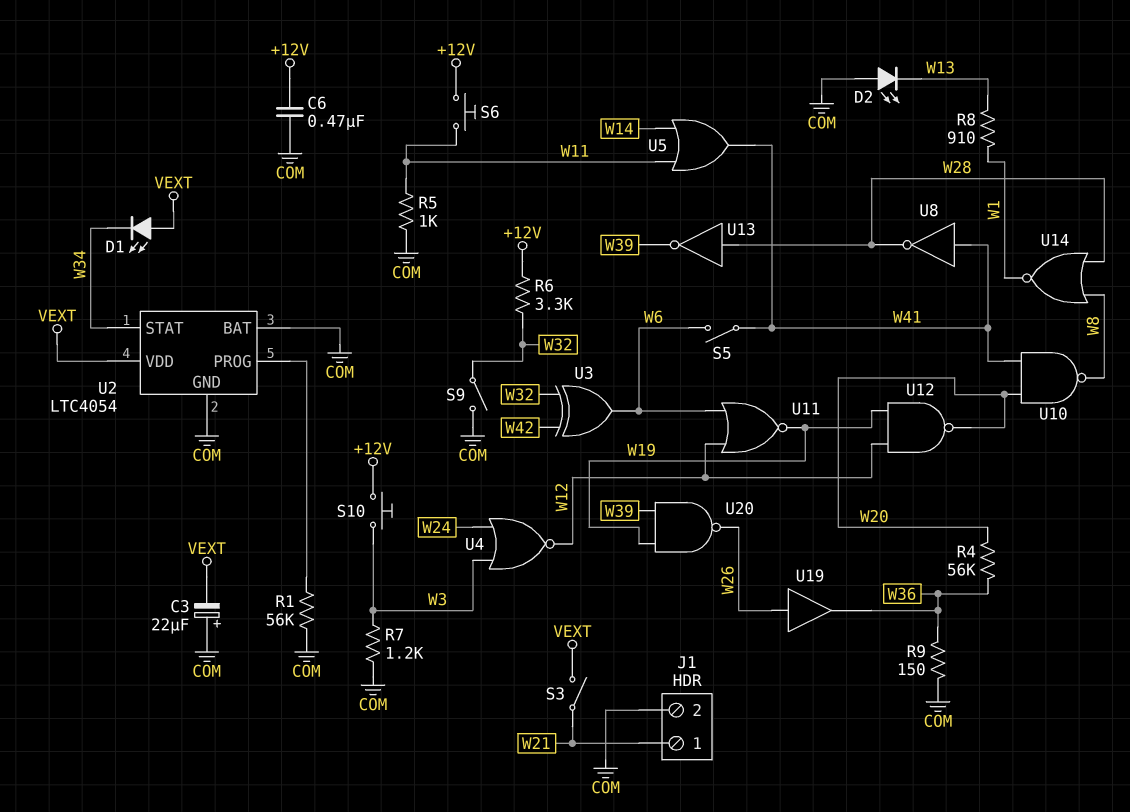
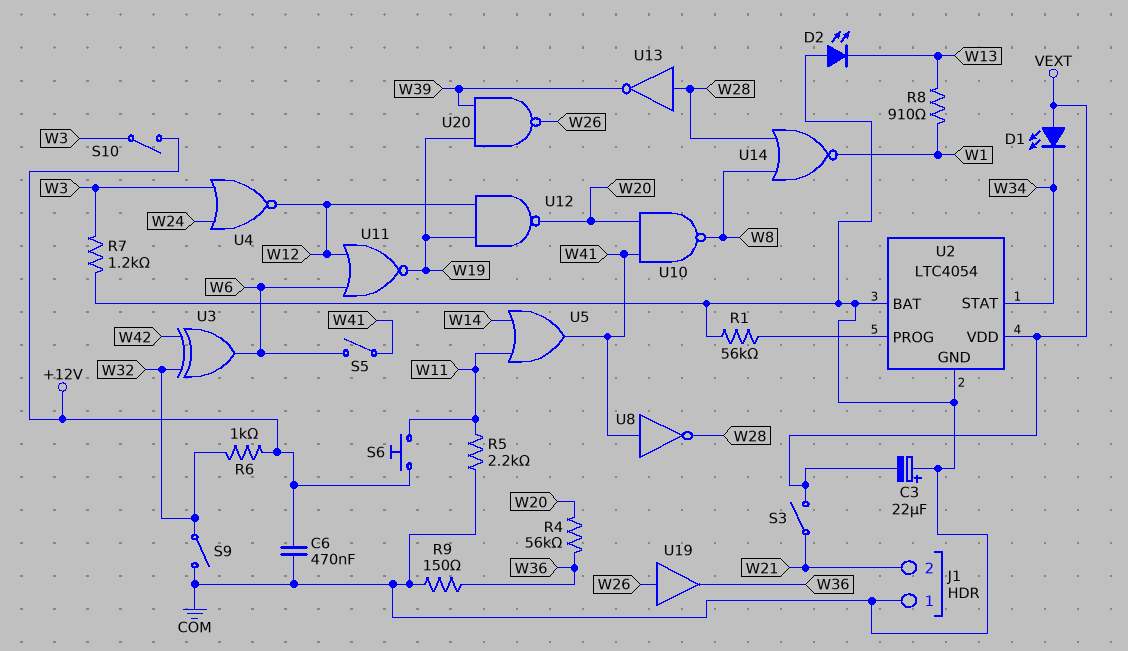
J1 pin 1: W21 -> COM
J1 pin 2: COM -> W21
R5: 1k (COM, W11) -> 2.2k (COM, W11)
R6: 3.3k (+12V, W32) -> 1k (+12V, W32)
S10: button (+12V, W3) -> switch (+12V, W3)

